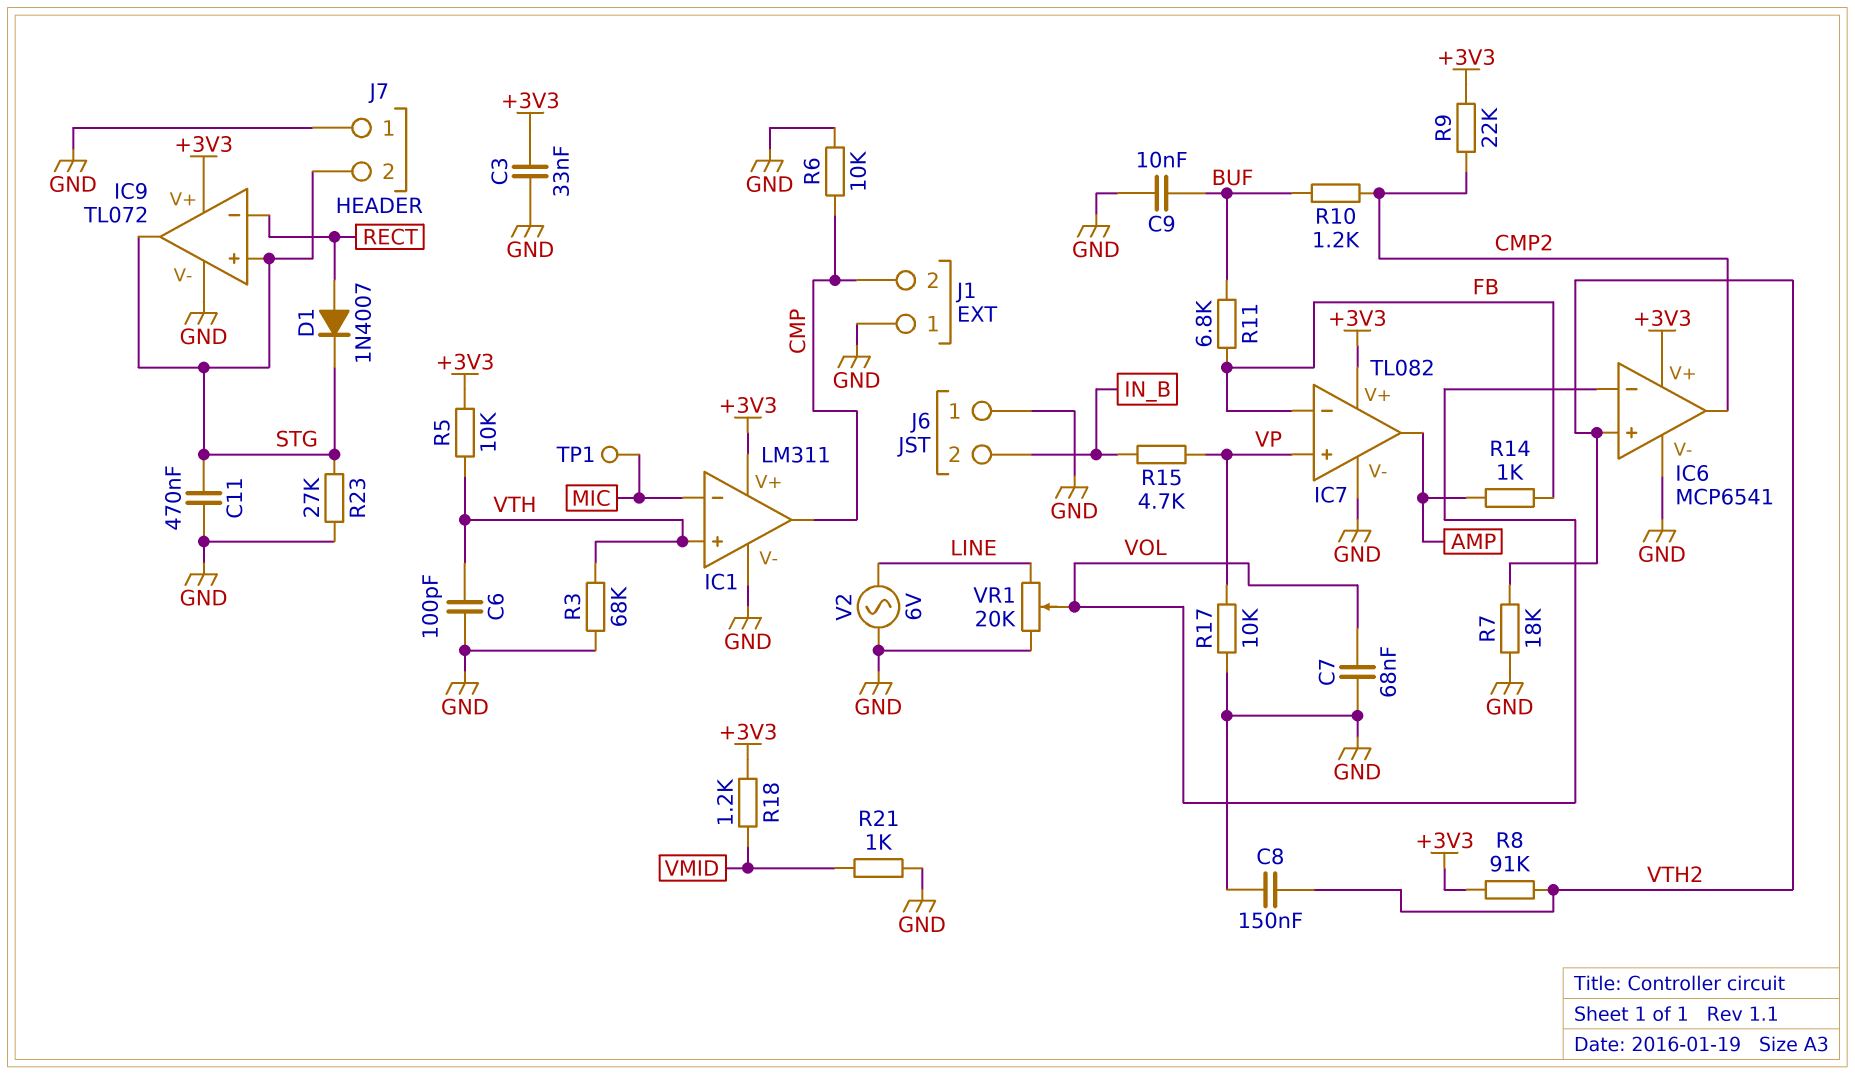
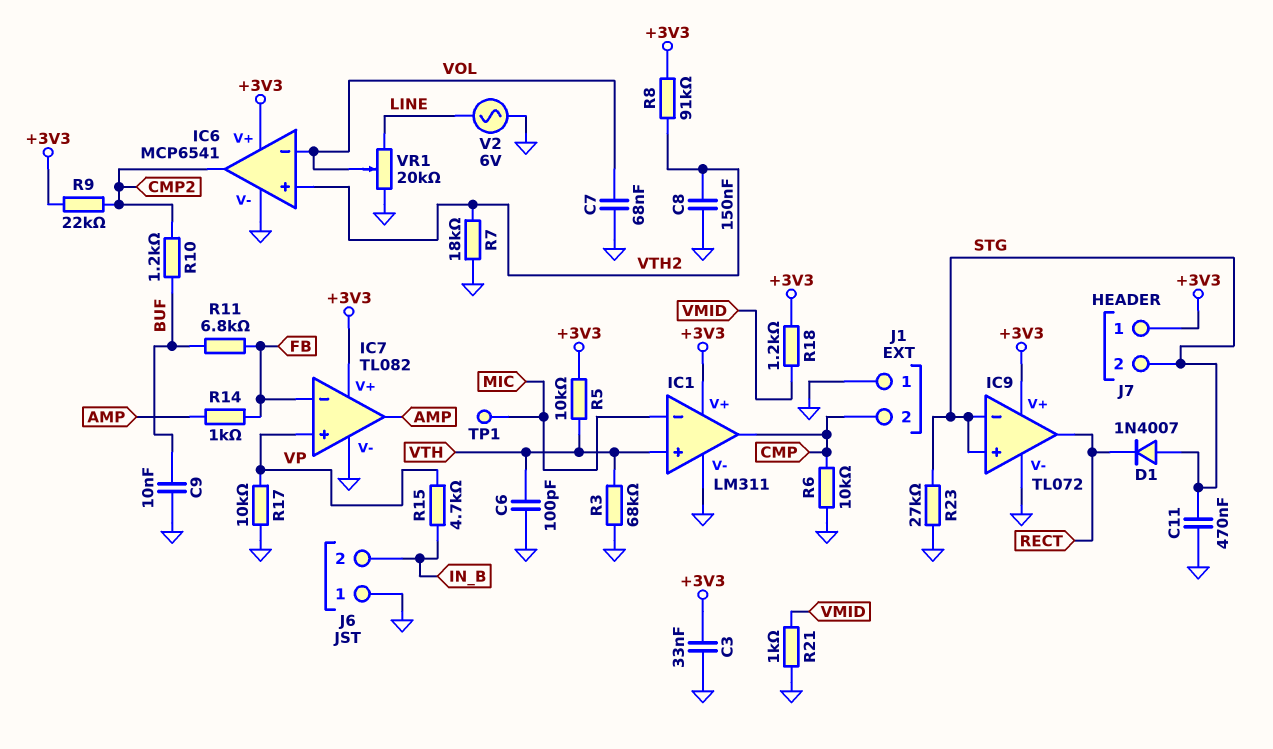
D1: diode 1N4007 (A RECT, K STG) -> diode 1N4007 (A STG, K RECT)
IC9 pin in-: RECT -> STG
IC9 pin out: STG -> RECT
J7 pin 1: GND -> +3V3

